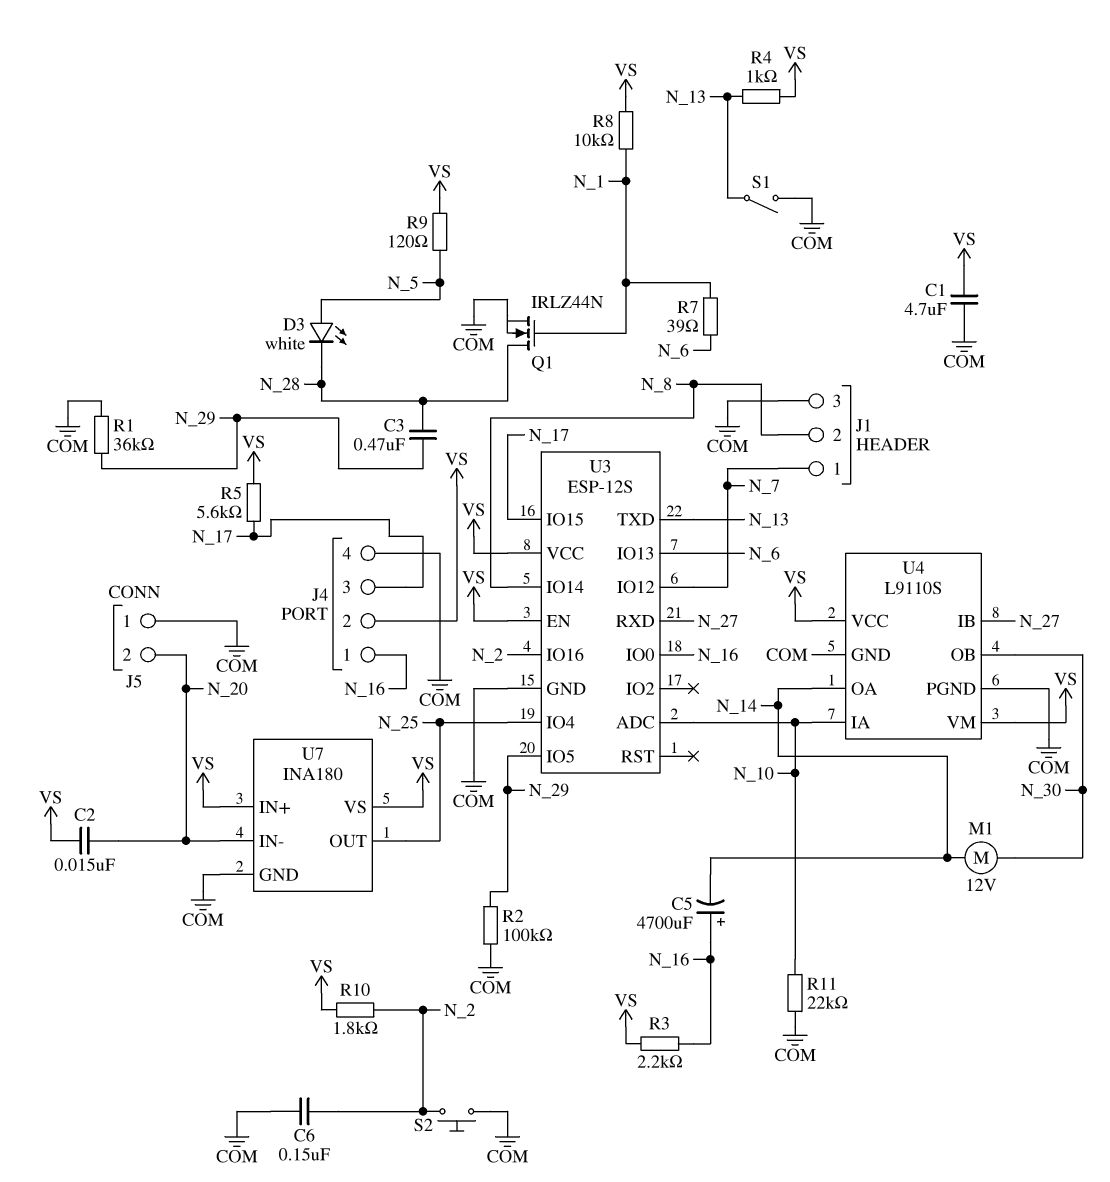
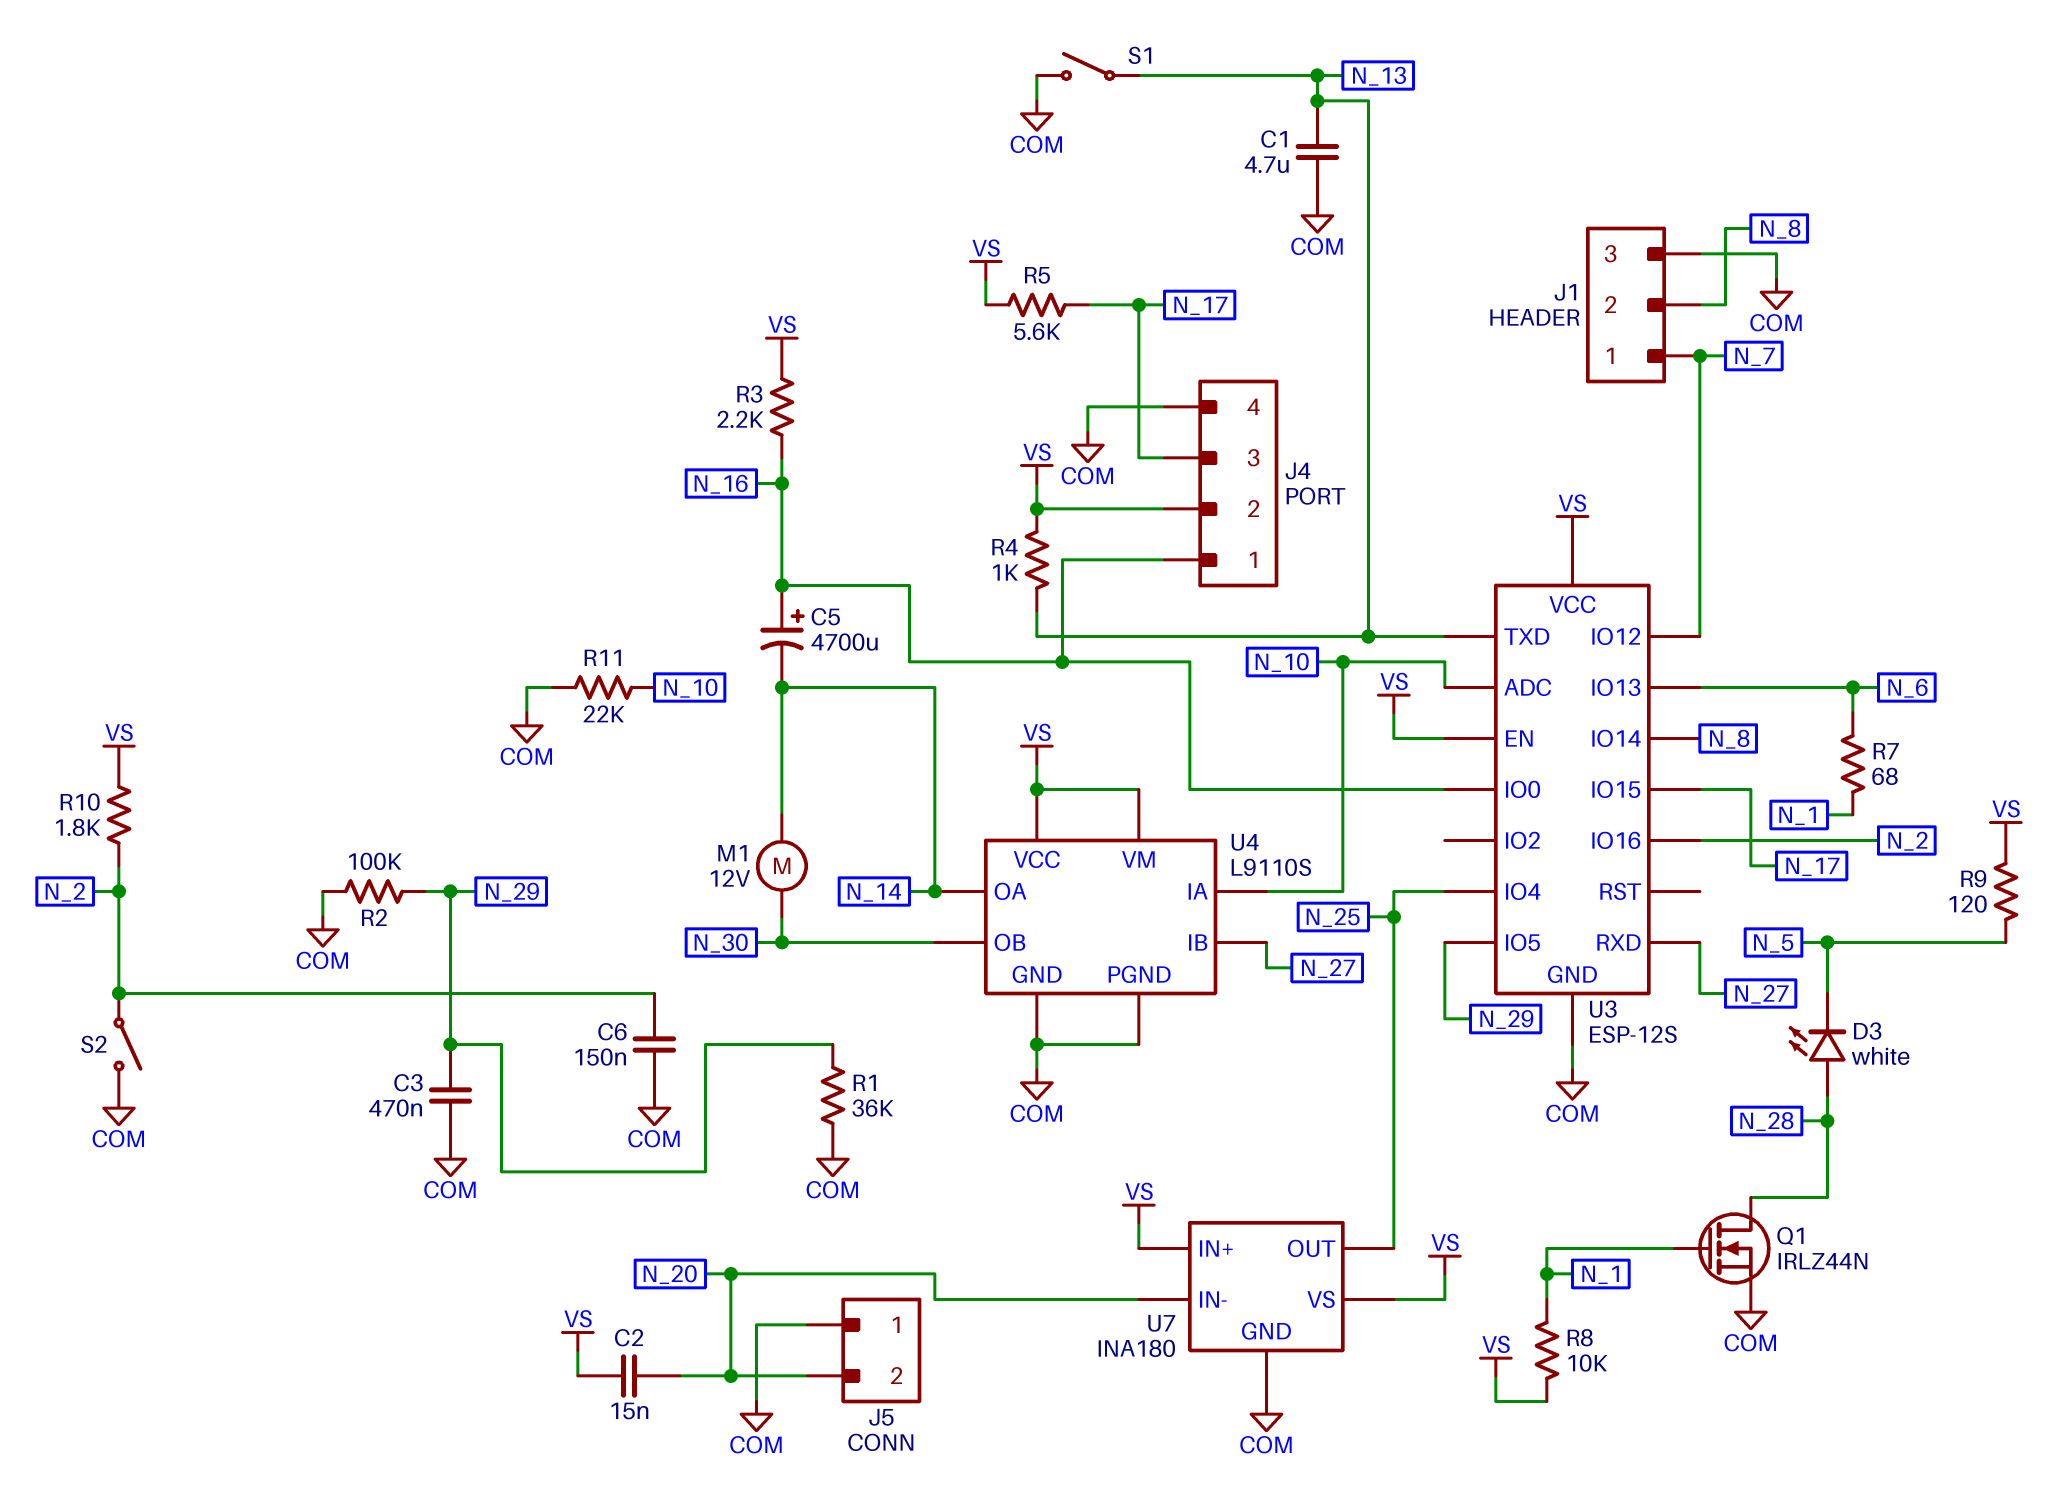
C1: 4.7uF (COM, VS) -> 4.7uF (COM, N_13)
C3: 470nF (N_28, N_29) -> 470nF (COM, N_29)
D3: LED white (A N_5, K N_28) -> LED white (A N_28, K N_5)
R7: 39 (N_1, N_6) -> 68 (N_1, N_6)
S2: button (COM, N_2) -> switch (COM, N_2)

